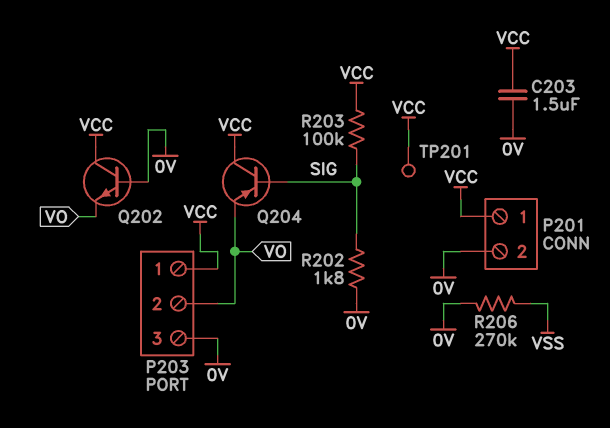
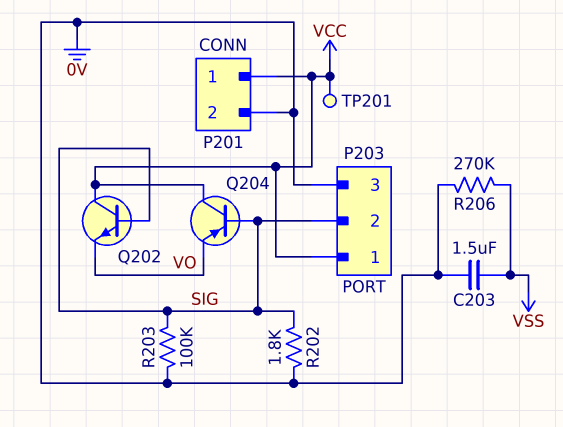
C203: 1.5uF (0V, VCC) -> 1.5uF (0V, VSS)
P203 pin 2: VO -> SIG
Q202: NPN (B 0V, C VCC, E VO) -> NPN (B SIG, C VCC, E VO)
R203: 100k (SIG, VCC) -> 100k (0V, SIG)

